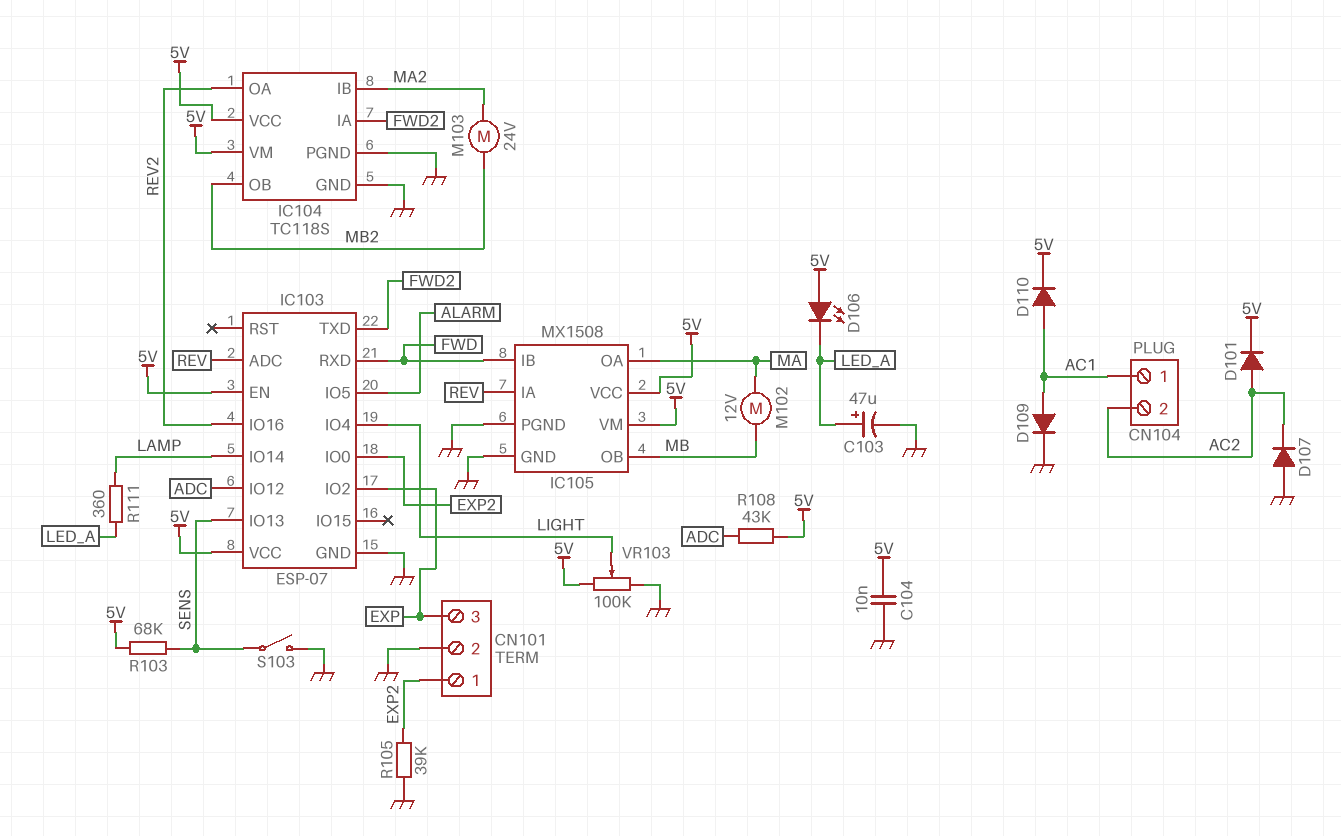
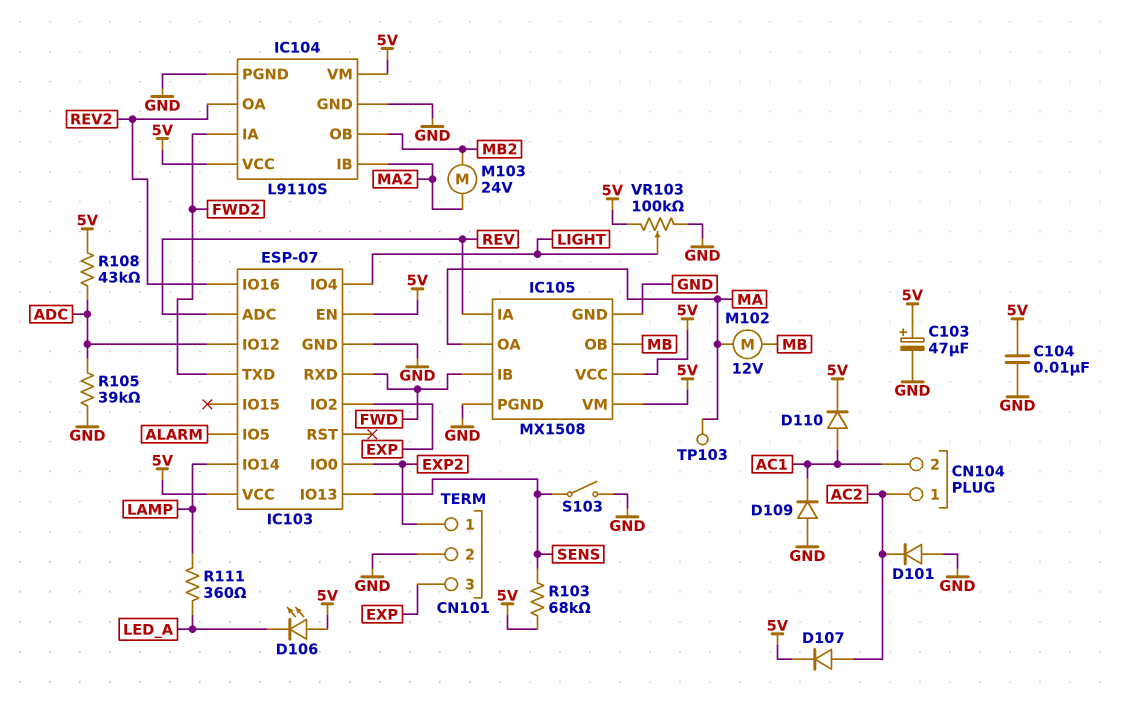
C103: 47uF (plus LED_A, minus GND) -> 47uF (plus 5V, minus GND)
CN104 pin 1: AC1 -> AC2
CN104 pin 2: AC2 -> AC1
D101: diode (A AC2, K 5V) -> diode (A GND, K AC2)
D107: diode (A GND, K AC2) -> diode (A AC2, K 5V)
D109: diode (A AC1, K GND) -> diode (A GND, K AC1)
IC104: TC118S -> L9110S
R105: 39k (EXP2, GND) -> 39k (ADC, GND)
TP103: none -> test point (MA)

